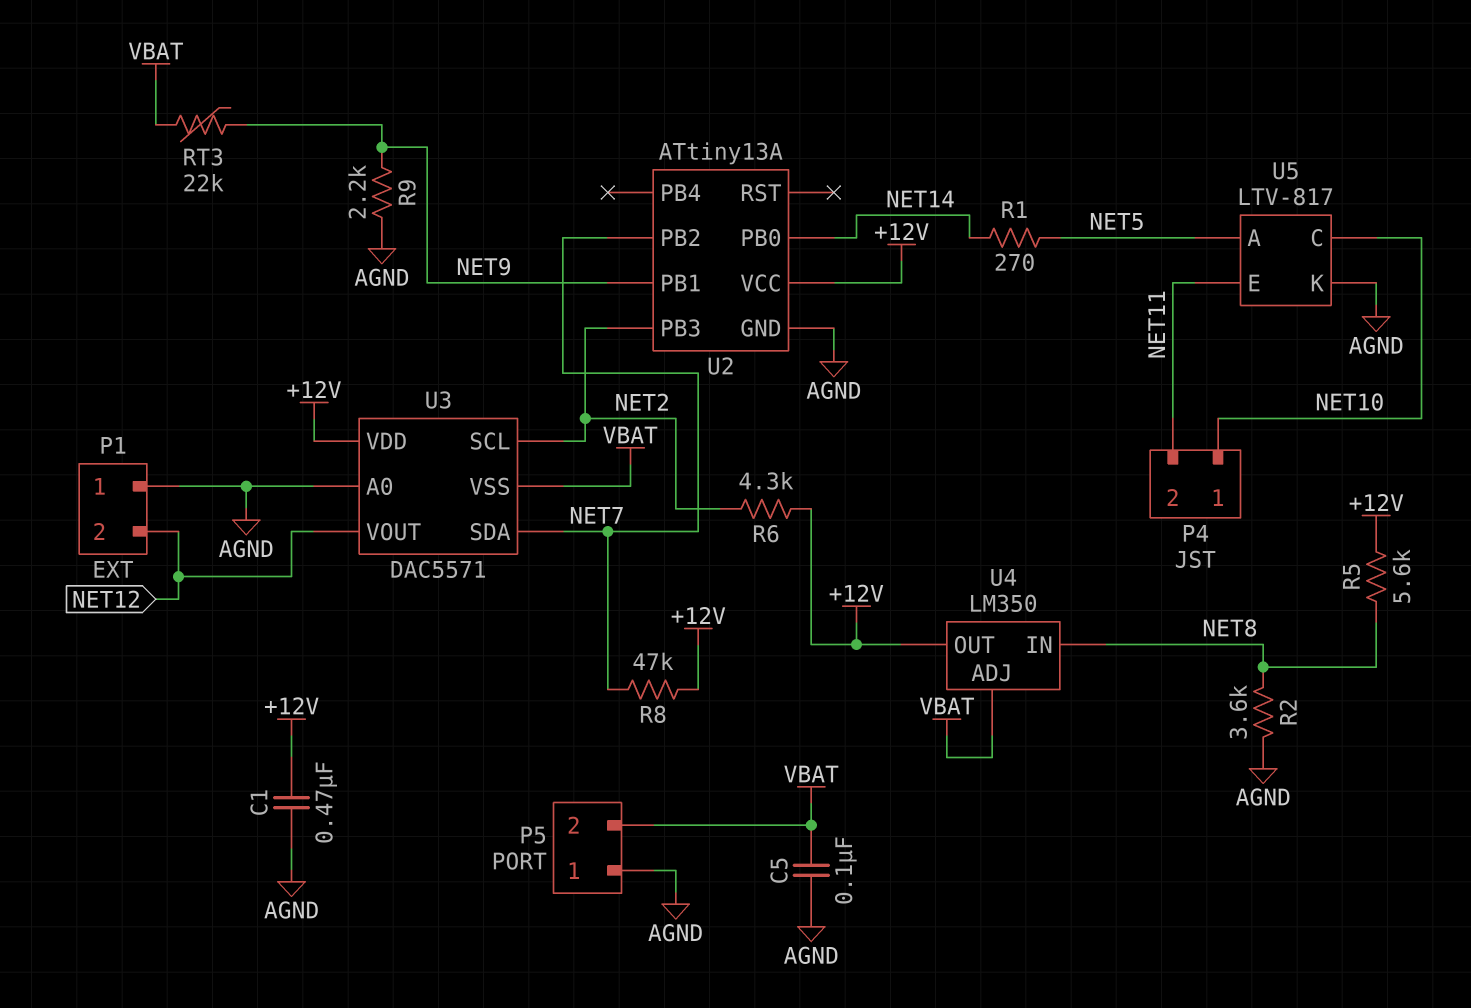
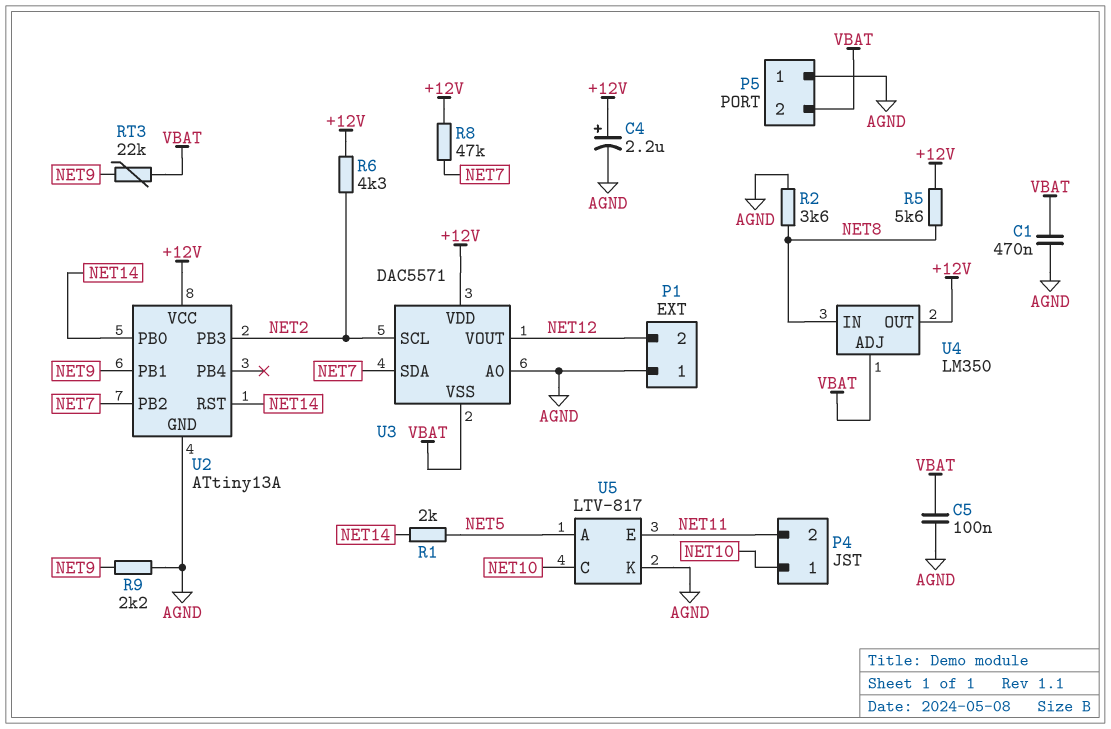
C1: 470nF (+12V, AGND) -> 470nF (AGND, VBAT)
C4: none -> 2.2uF (plus +12V, minus AGND)
R1: 270 (NET5, NET14) -> 2k (NET5, NET14)
U2 pin RST: none -> NET14

